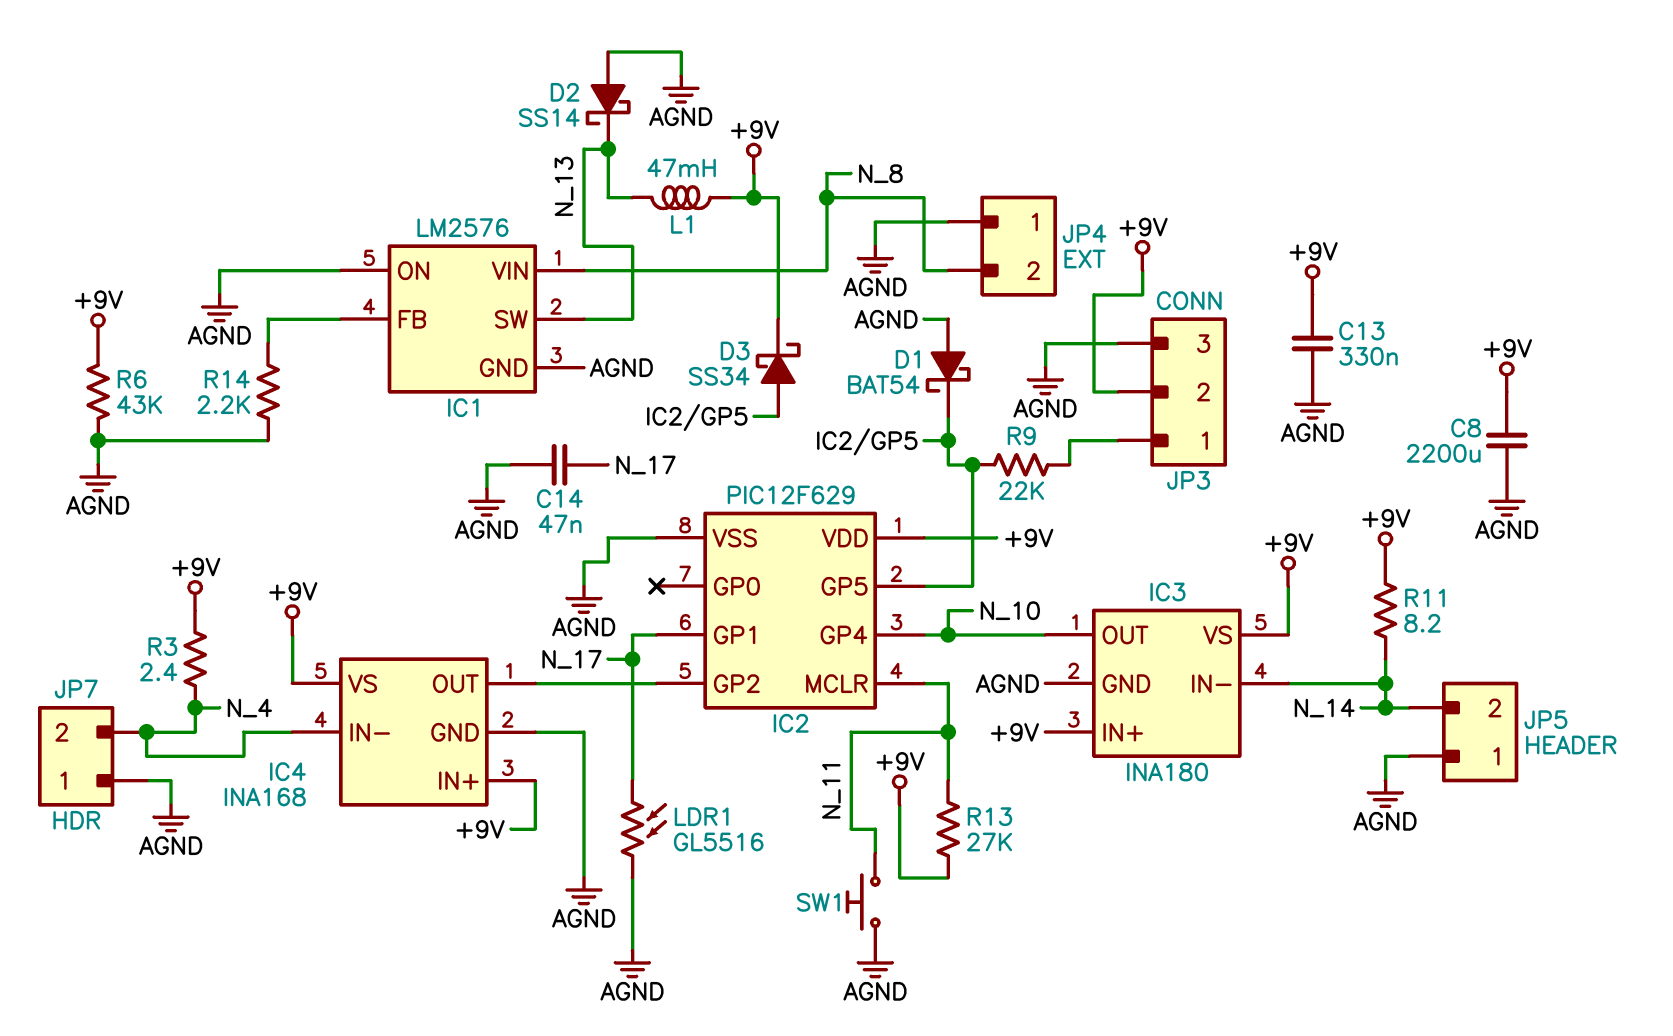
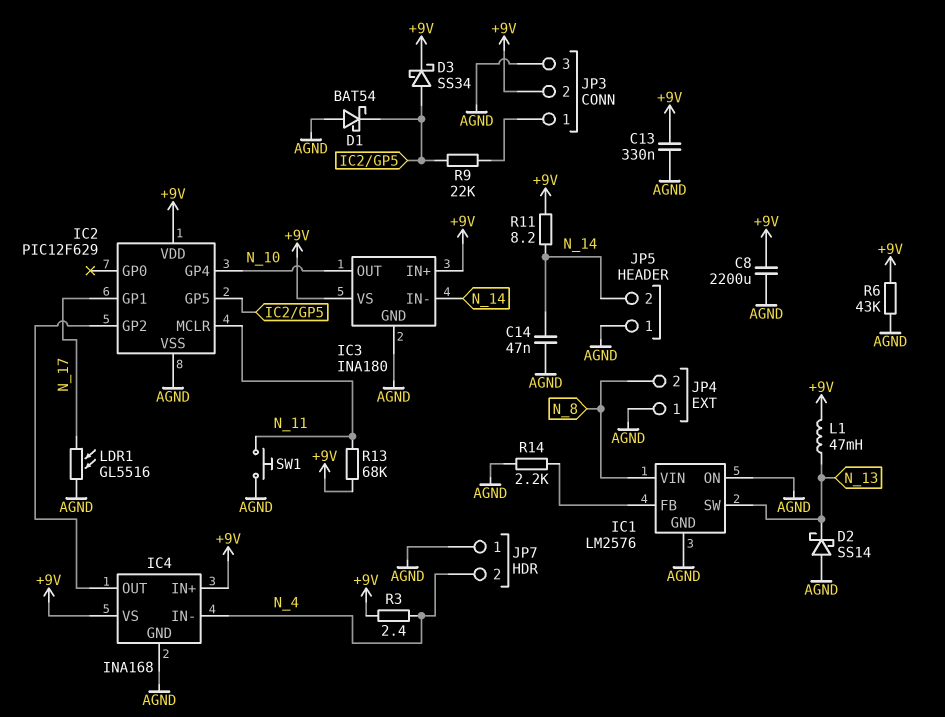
C14: 47nF (AGND, N_17) -> 47nF (AGND, N_14)
R13: 27k (+9V, N_11) -> 68k (+9V, N_11)

